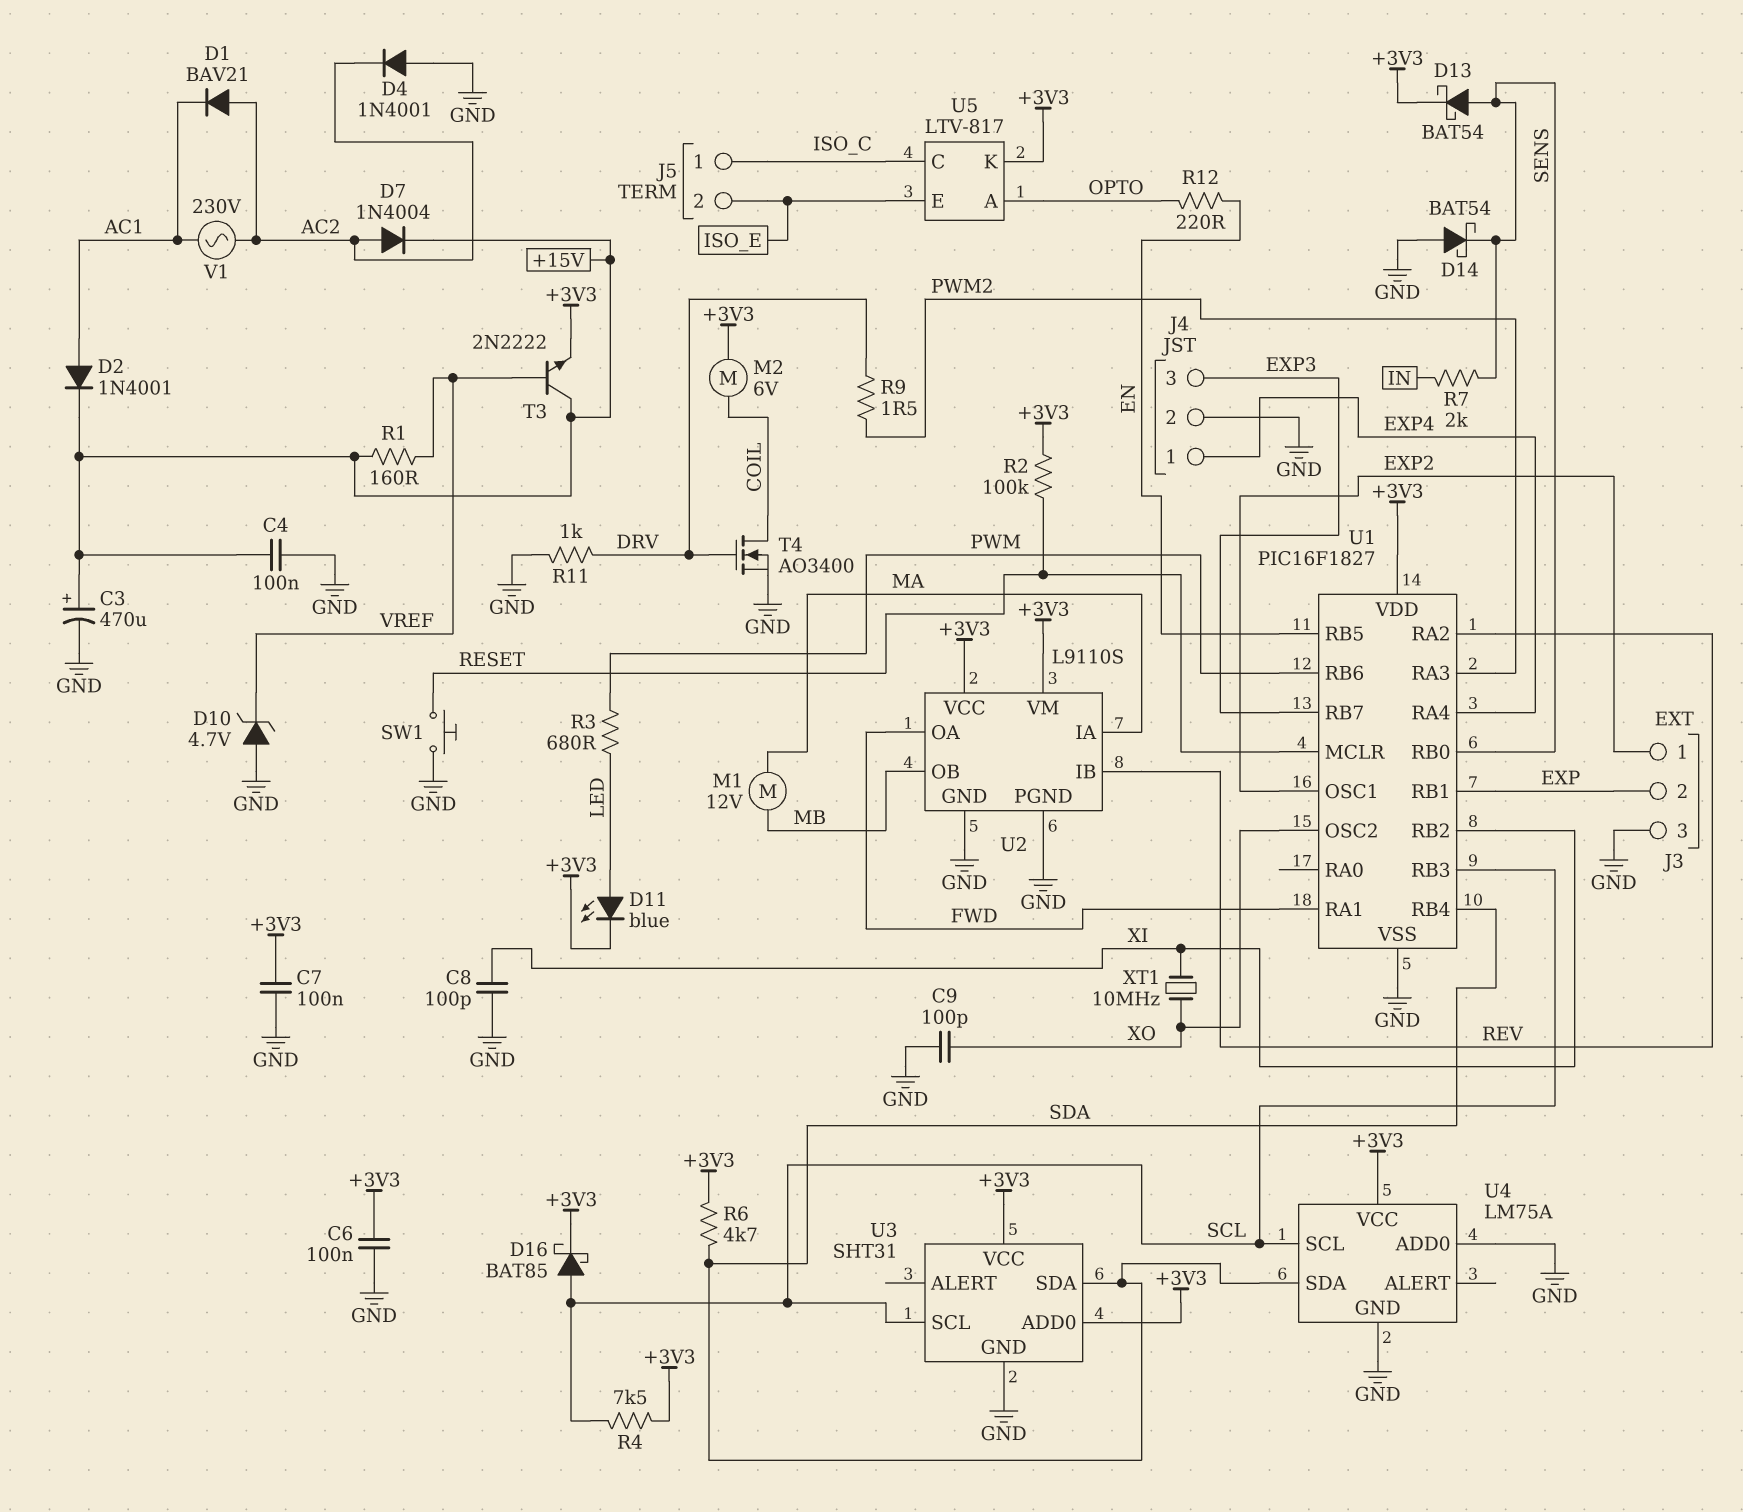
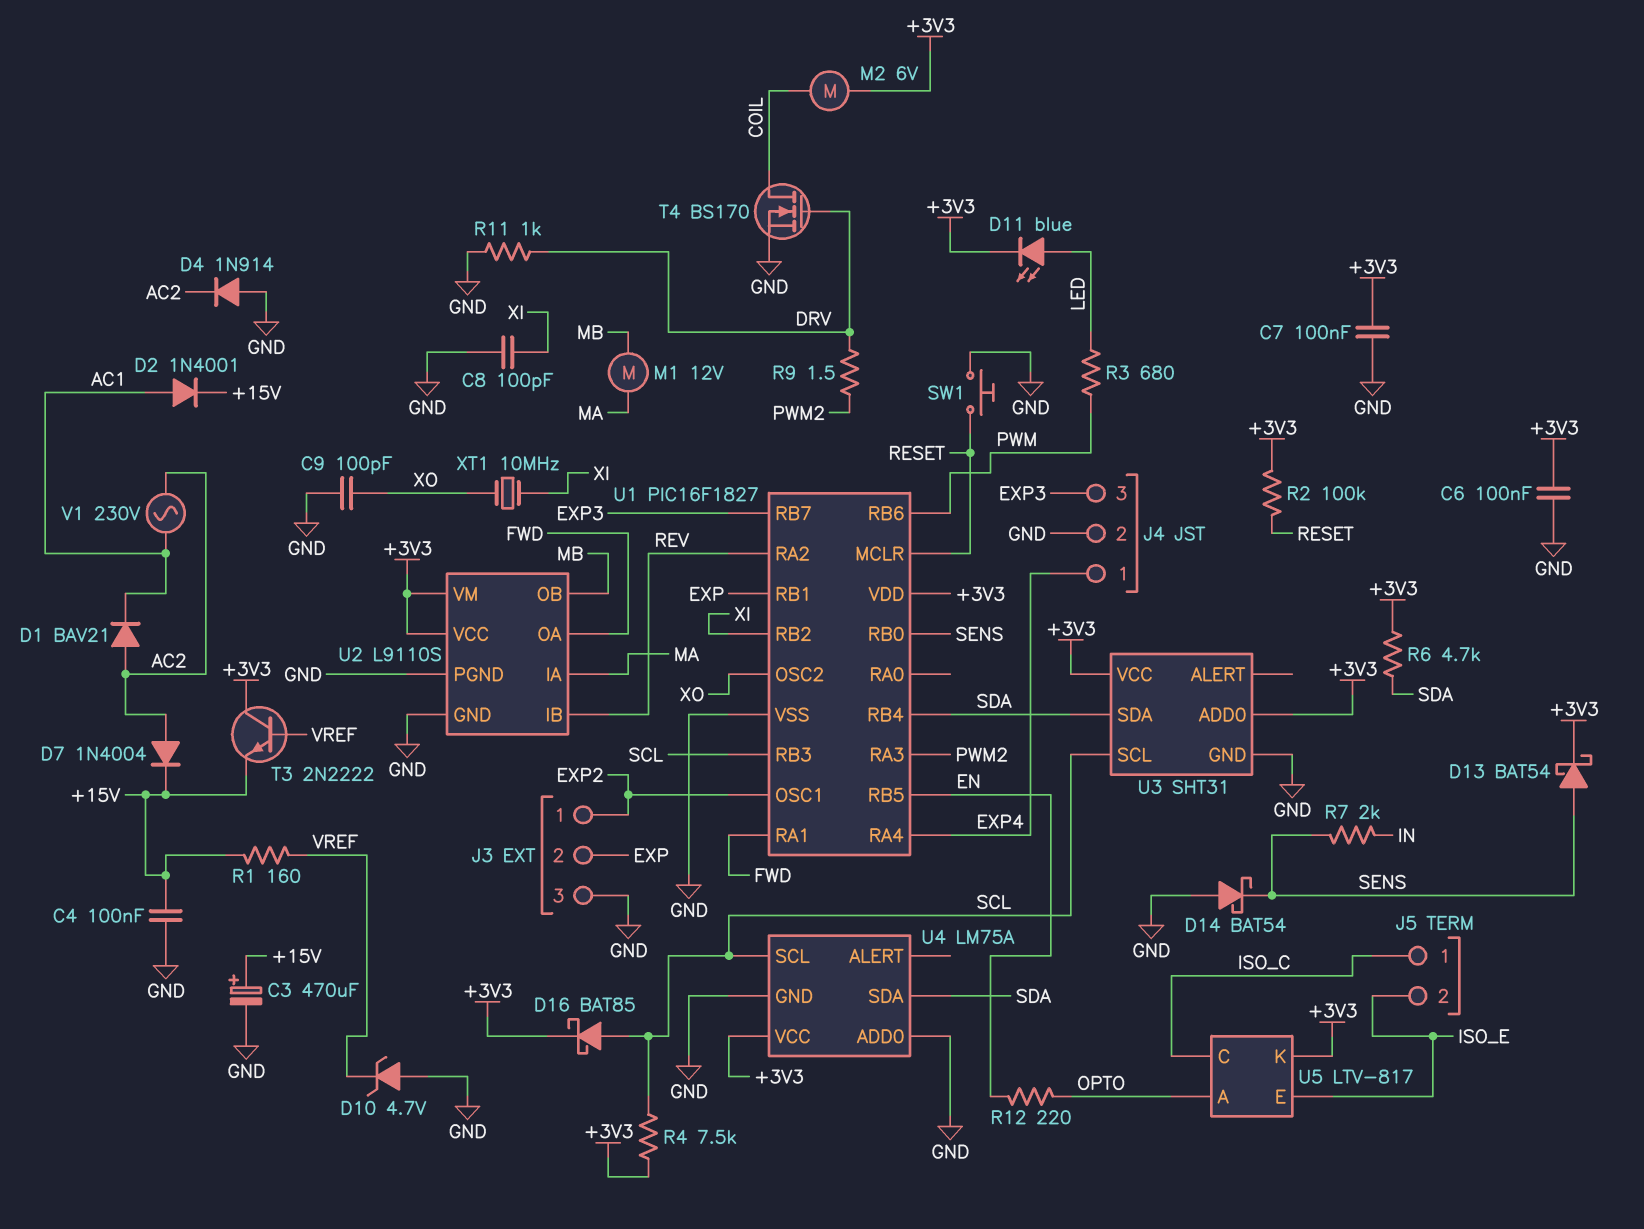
D4: diode 1N4001 (A GND, K AC2) -> diode 1N914 (A GND, K AC2)
T3: NPN 2N2222 (B VREF, C +15V, E +3V3) -> NPN 2N2222 (B VREF, C +3V3, E +15V)
T4: NMOS AO3400 (G DRV, D COIL, S GND) -> NMOS BS170 (G DRV, D COIL, S GND)

